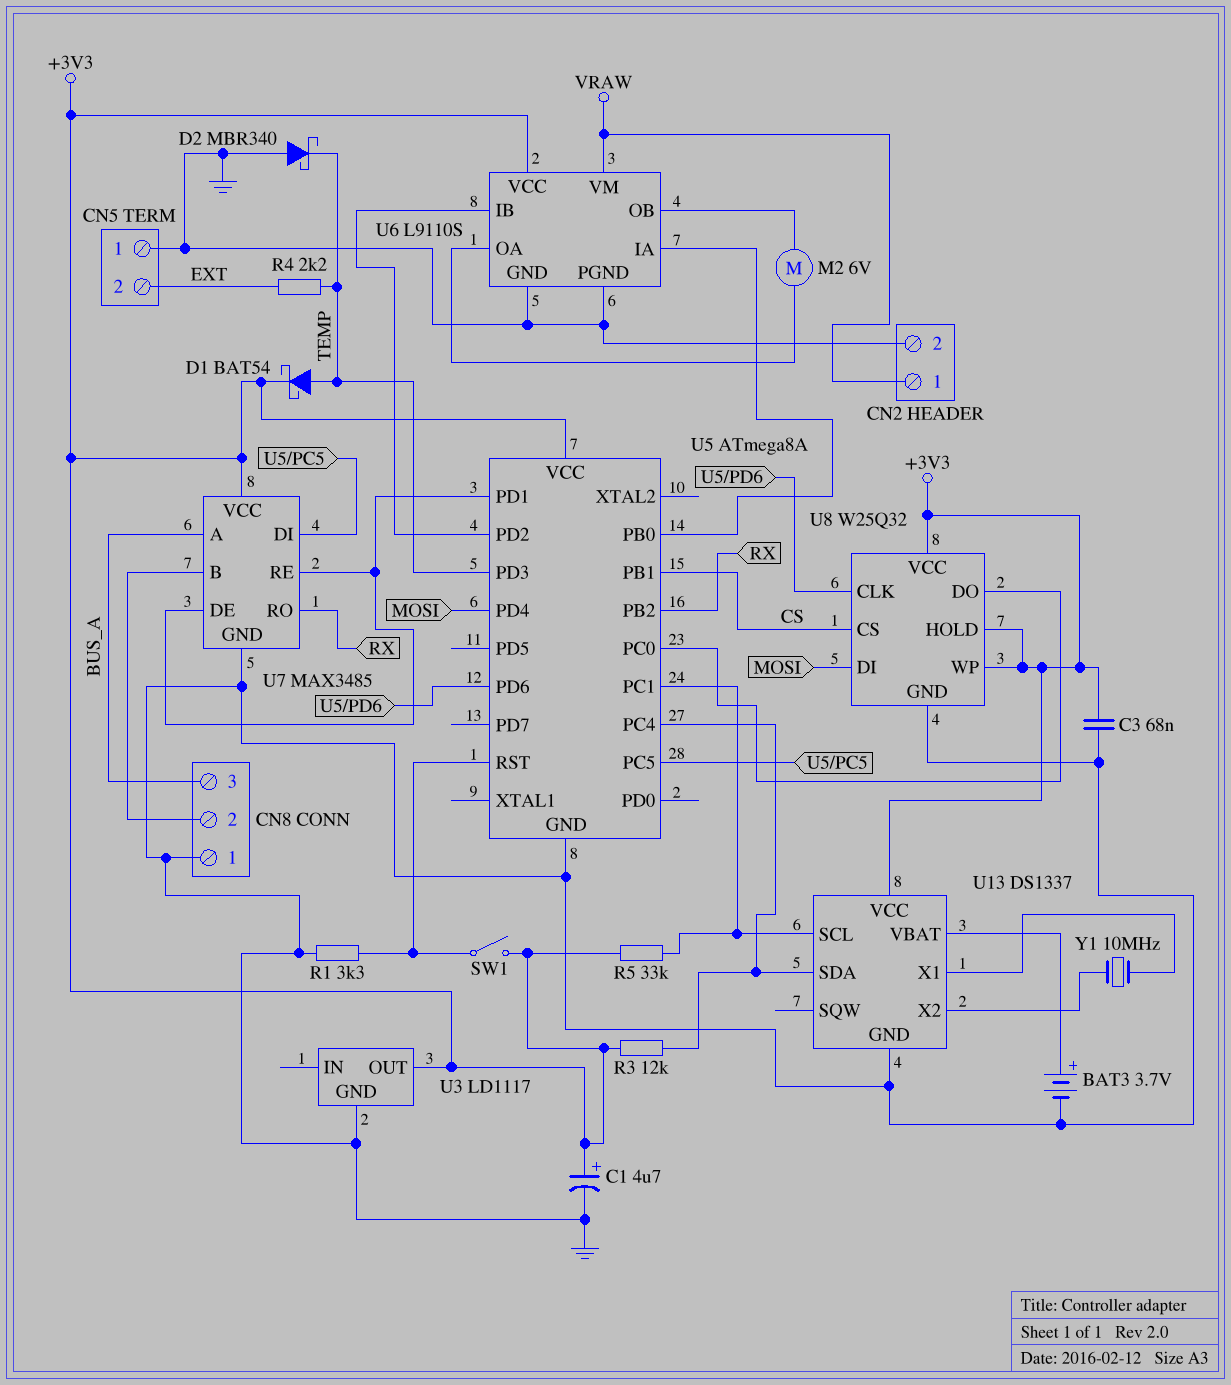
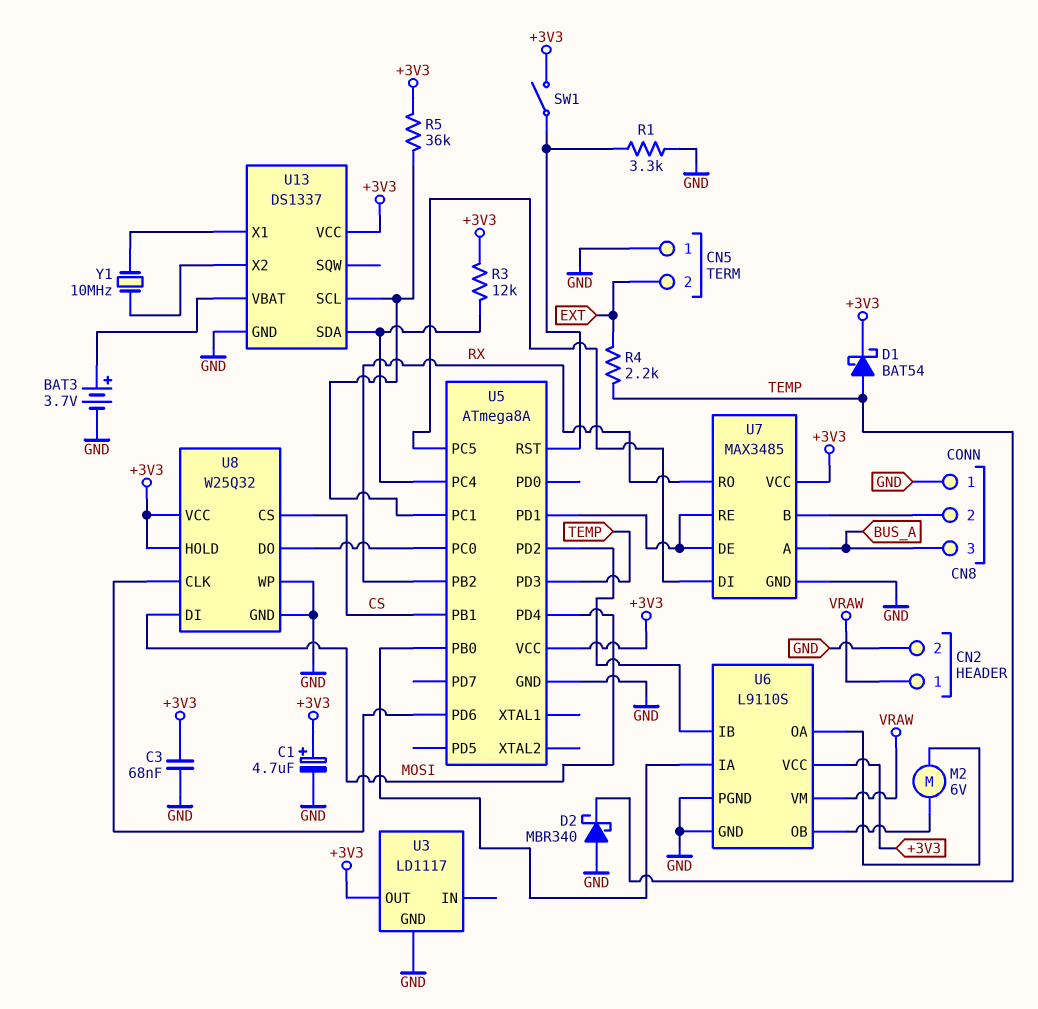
R5: 33k (+3V3, U5/PC1) -> 36k (+3V3, U5/PC1)
U8 pin WP: +3V3 -> GND

